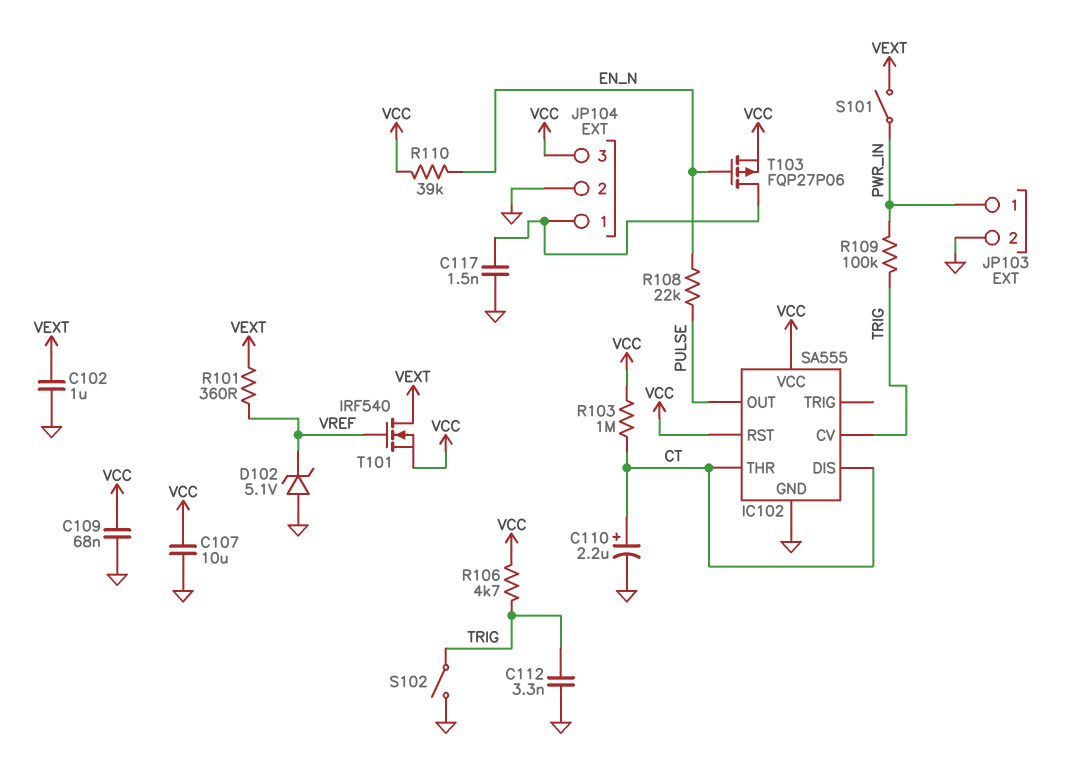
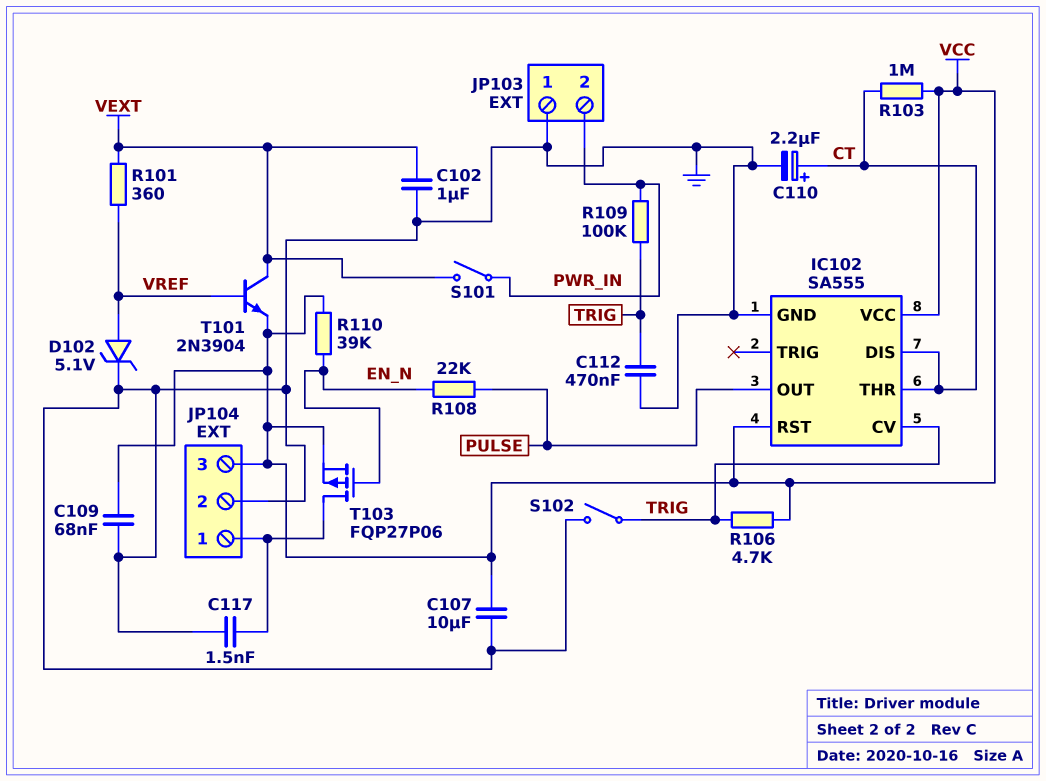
C112: 3.3nF (GND, TRIG) -> 470nF (GND, TRIG)
D102: zener 5.1V (A GND, K VREF) -> zener 5.1V (A VREF, K GND)
JP103 pin 1: PWR_IN -> GND
JP103 pin 2: GND -> PWR_IN
T101: NMOS IRF540 (G VREF, D VEXT, S VCC) -> NPN 2N3904 (B VREF, C VEXT, E VCC)

